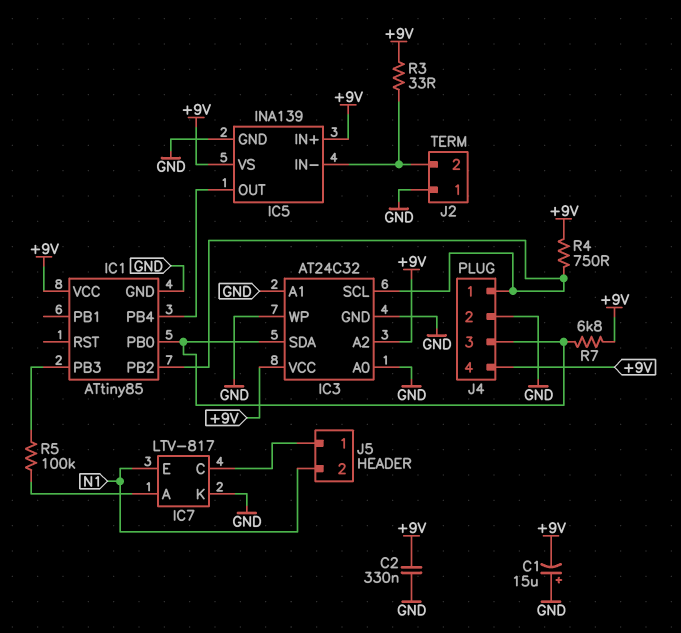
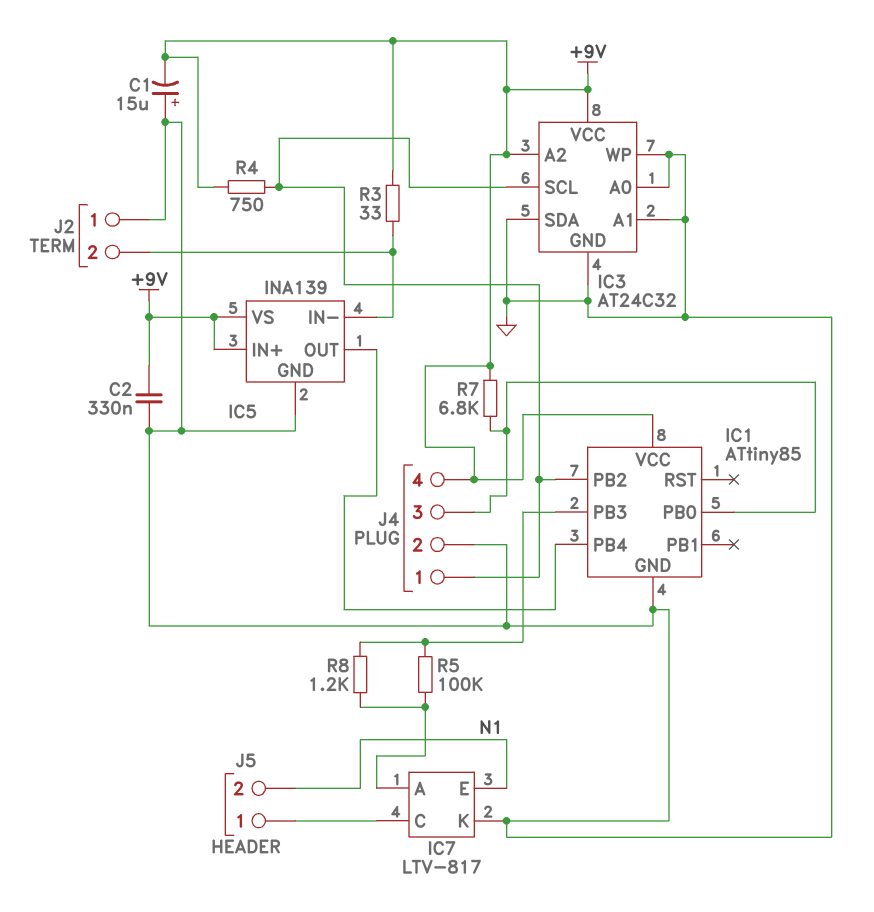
IC3 pin SDA: IC1/PB0 -> GND
R8: none -> 1.2k (IC1/PB3, IC7/A)

